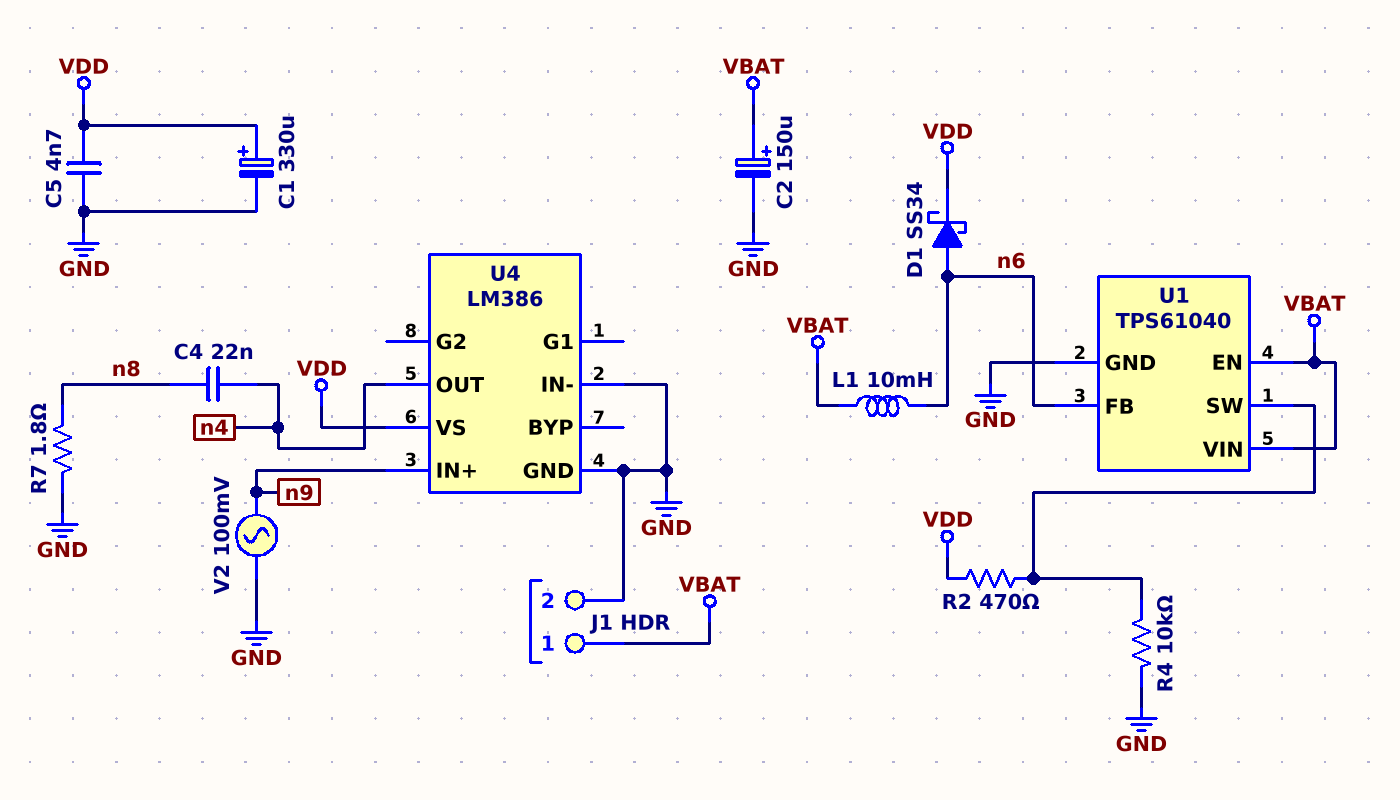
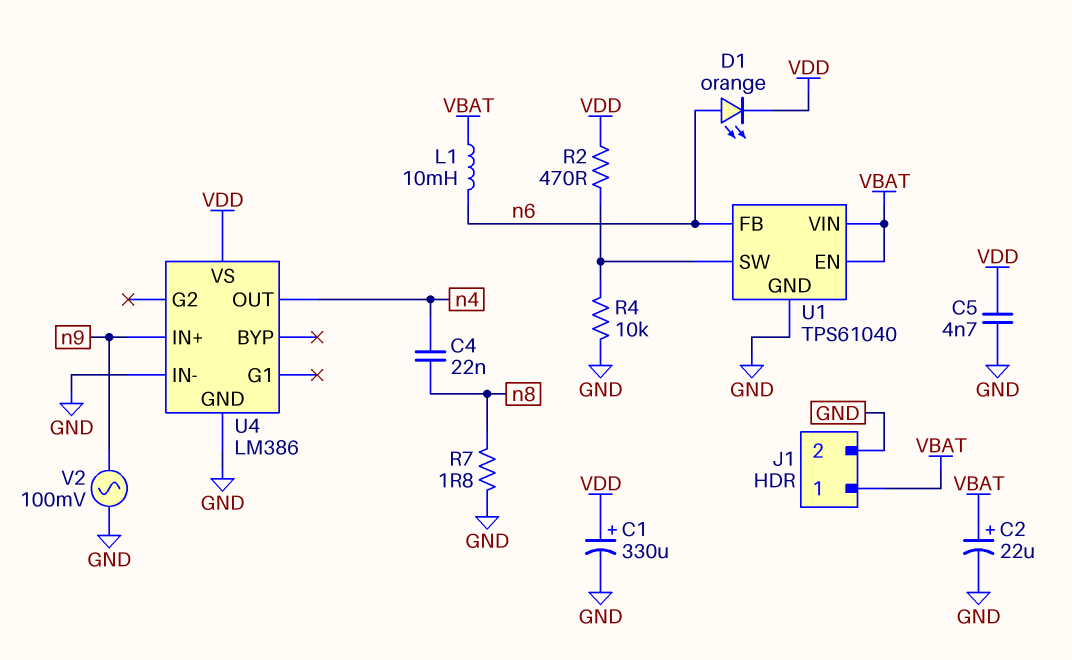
C2: 150uF (plus VBAT, minus GND) -> 22uF (plus VBAT, minus GND)
D1: schottky SS34 (A n6, K VDD) -> LED orange (A n6, K VDD)

